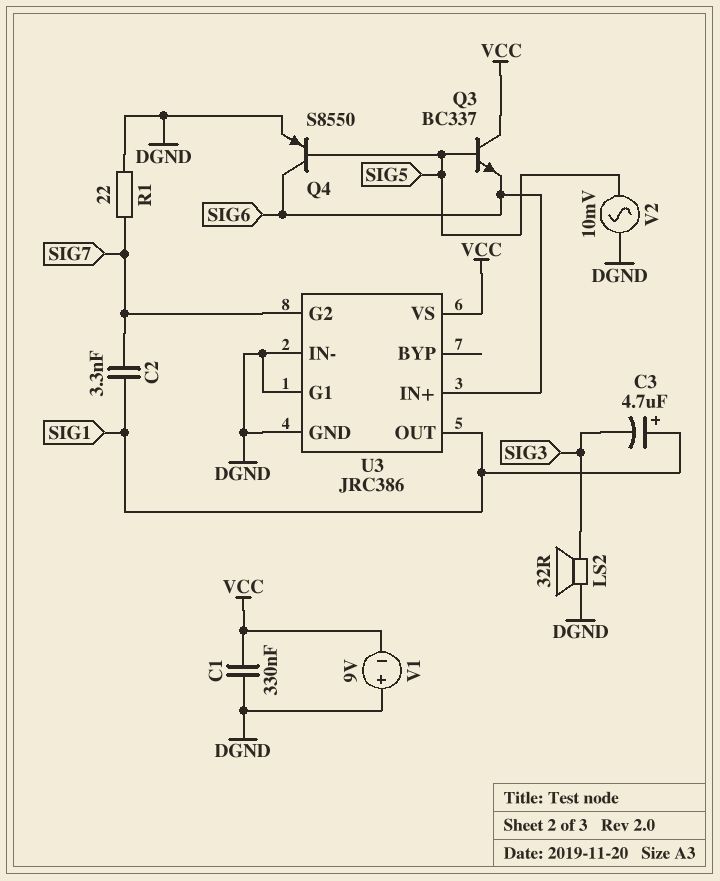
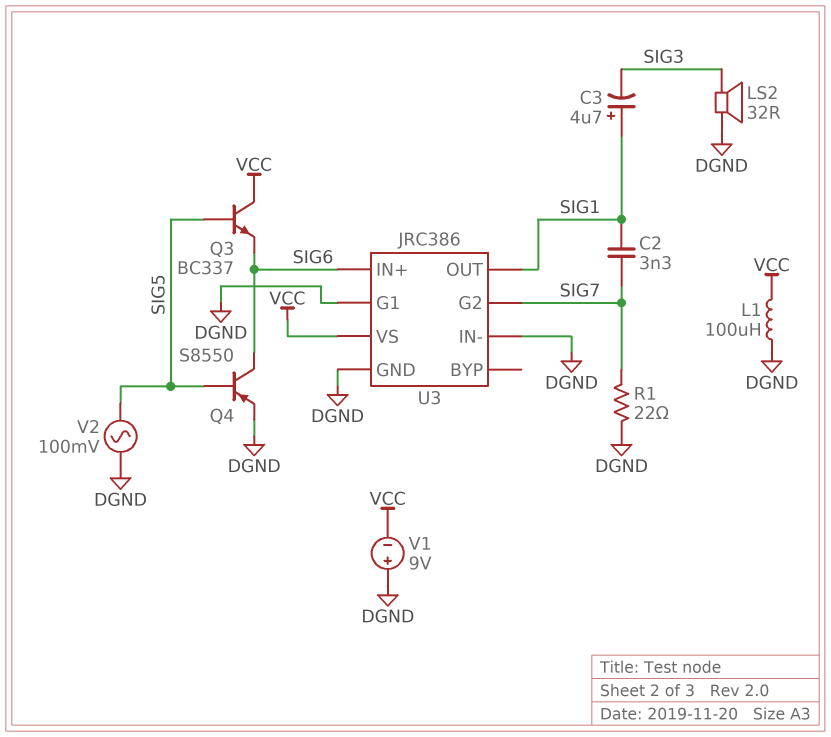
C1: 330nF (DGND, VCC) -> none
L1: none -> 100uH (DGND, VCC)
V2: AC 10mV (DGND, SIG5) -> AC 100mV (DGND, SIG5)

